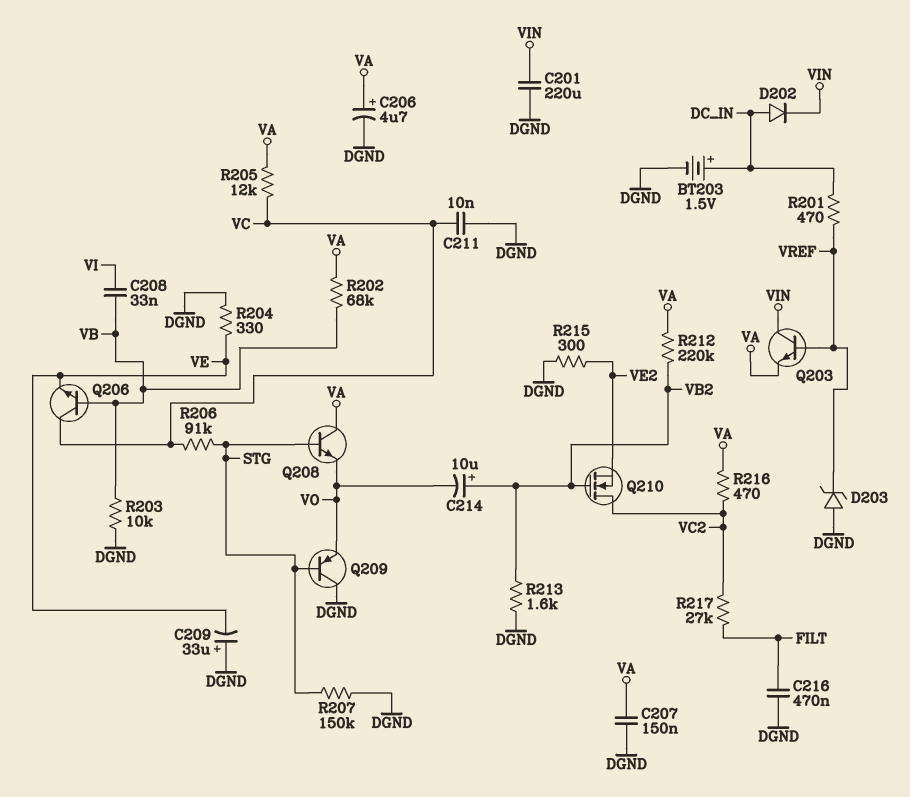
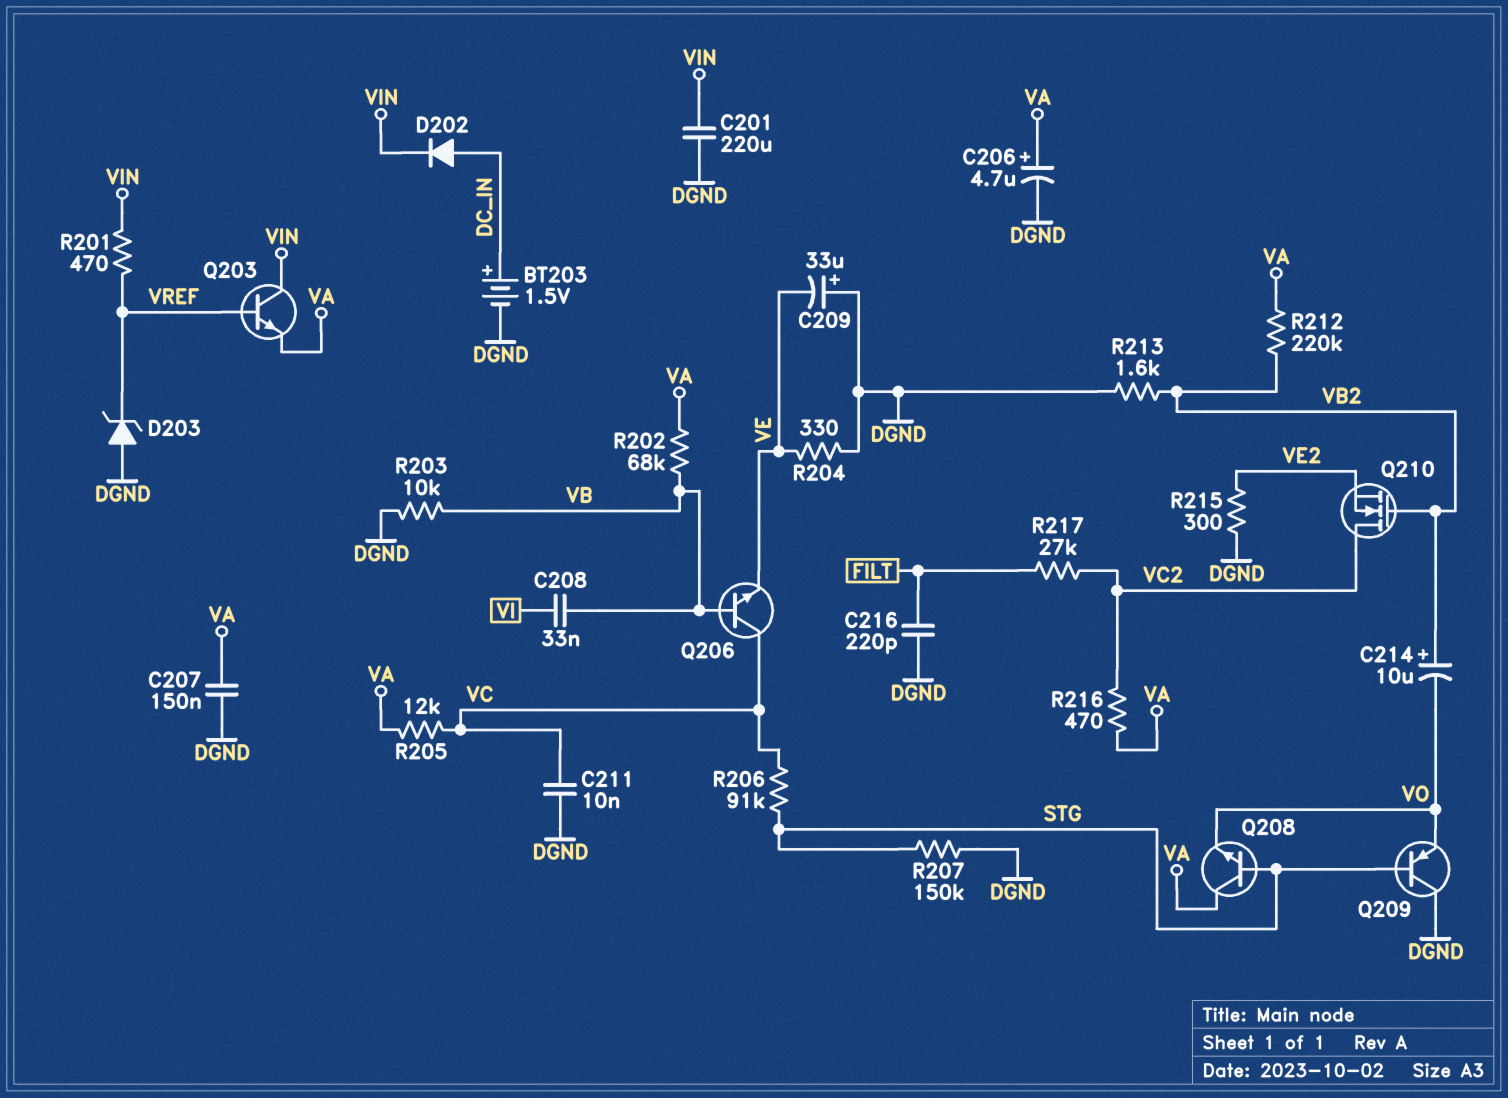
C216: 470nF (DGND, FILT) -> 220pF (DGND, FILT)
R201: 470 (DC_IN, VREF) -> 470 (VIN, VREF)

